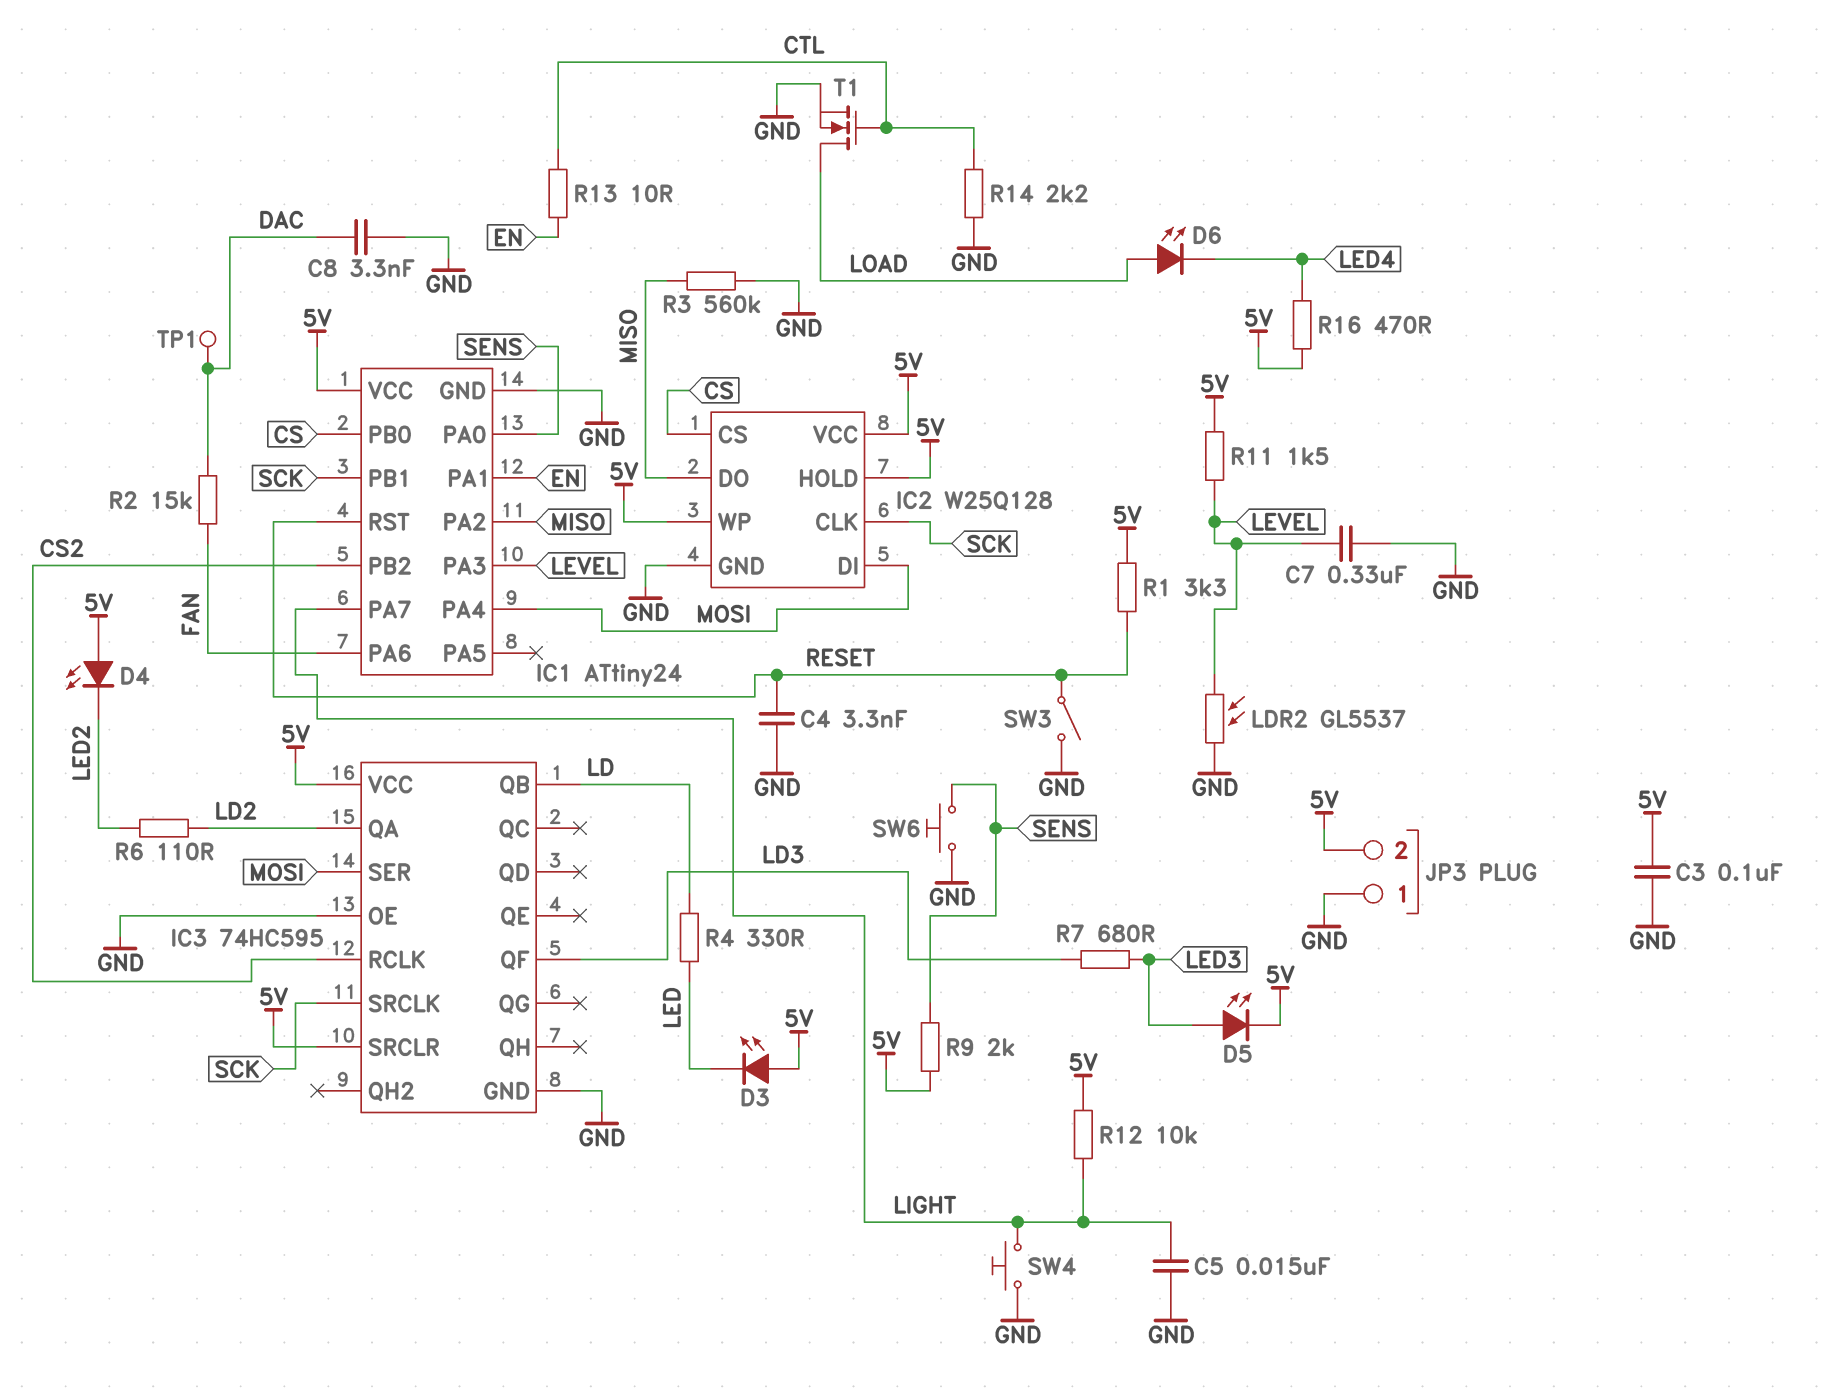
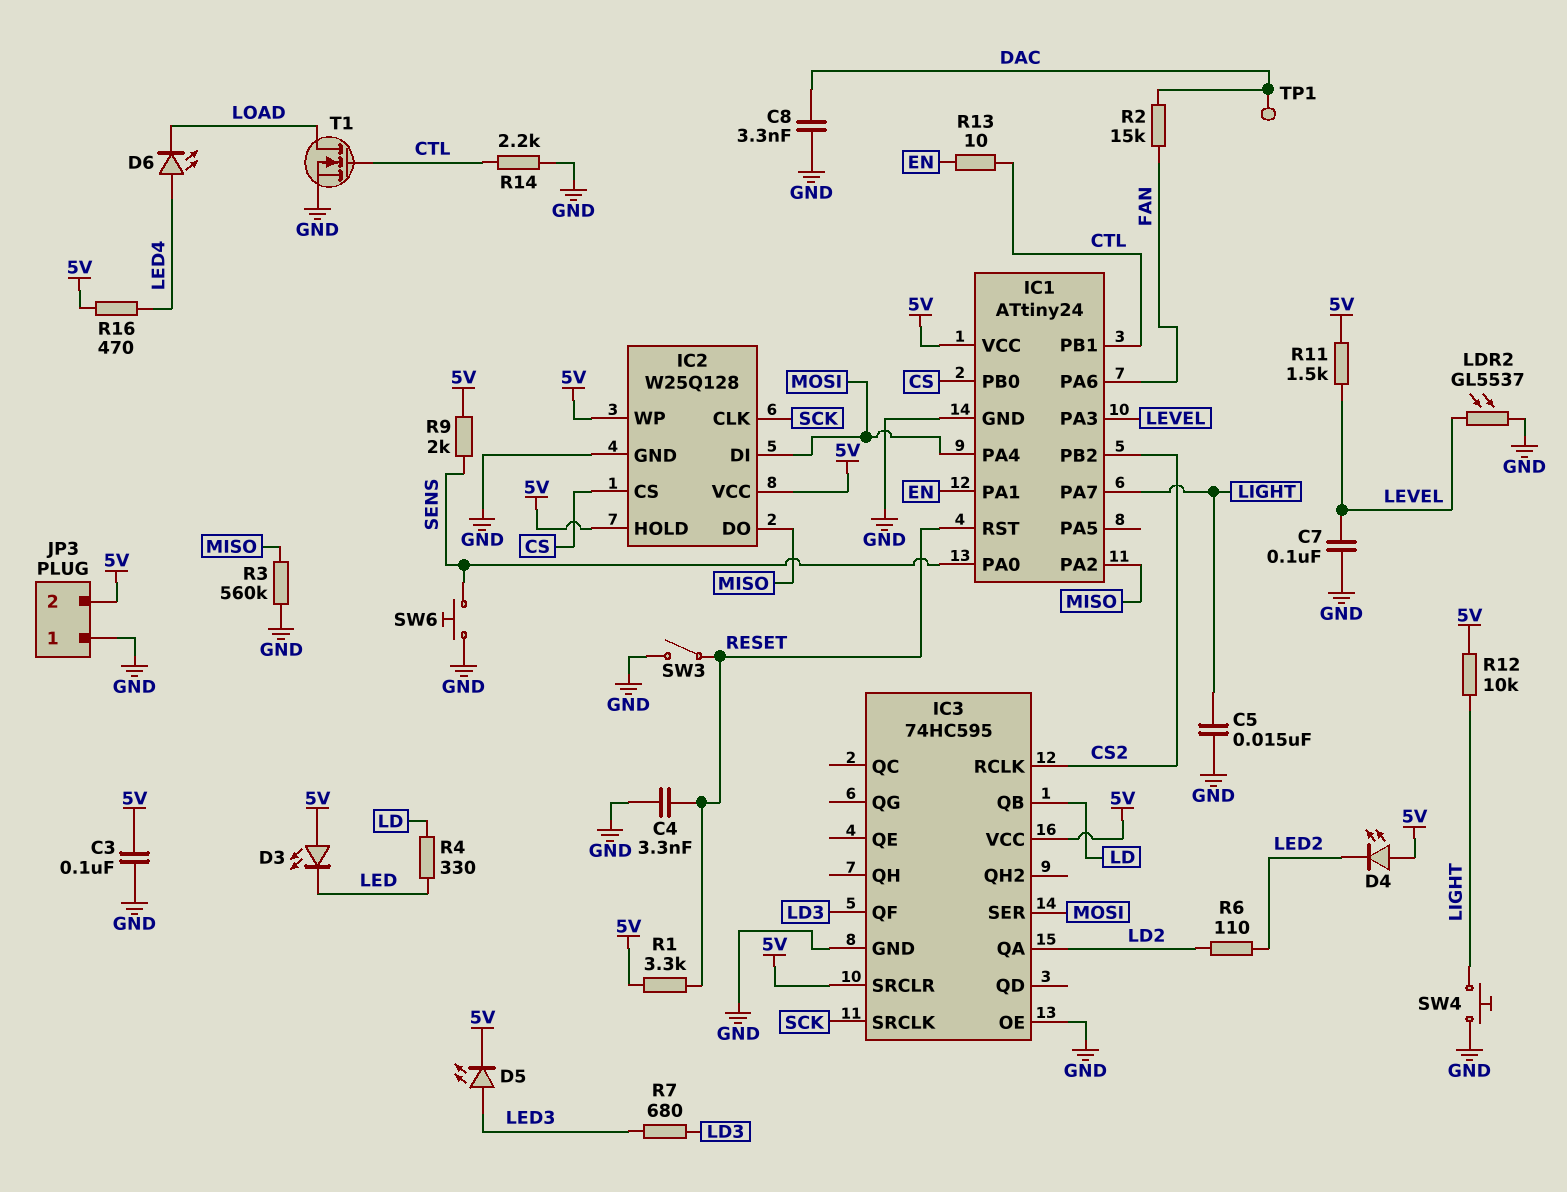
C7: 330nF (GND, LEVEL) -> 100nF (GND, LEVEL)
D6: LED (A LOAD, K LED4) -> LED (A LED4, K LOAD)
IC1 pin PB1: SCK -> CTL

